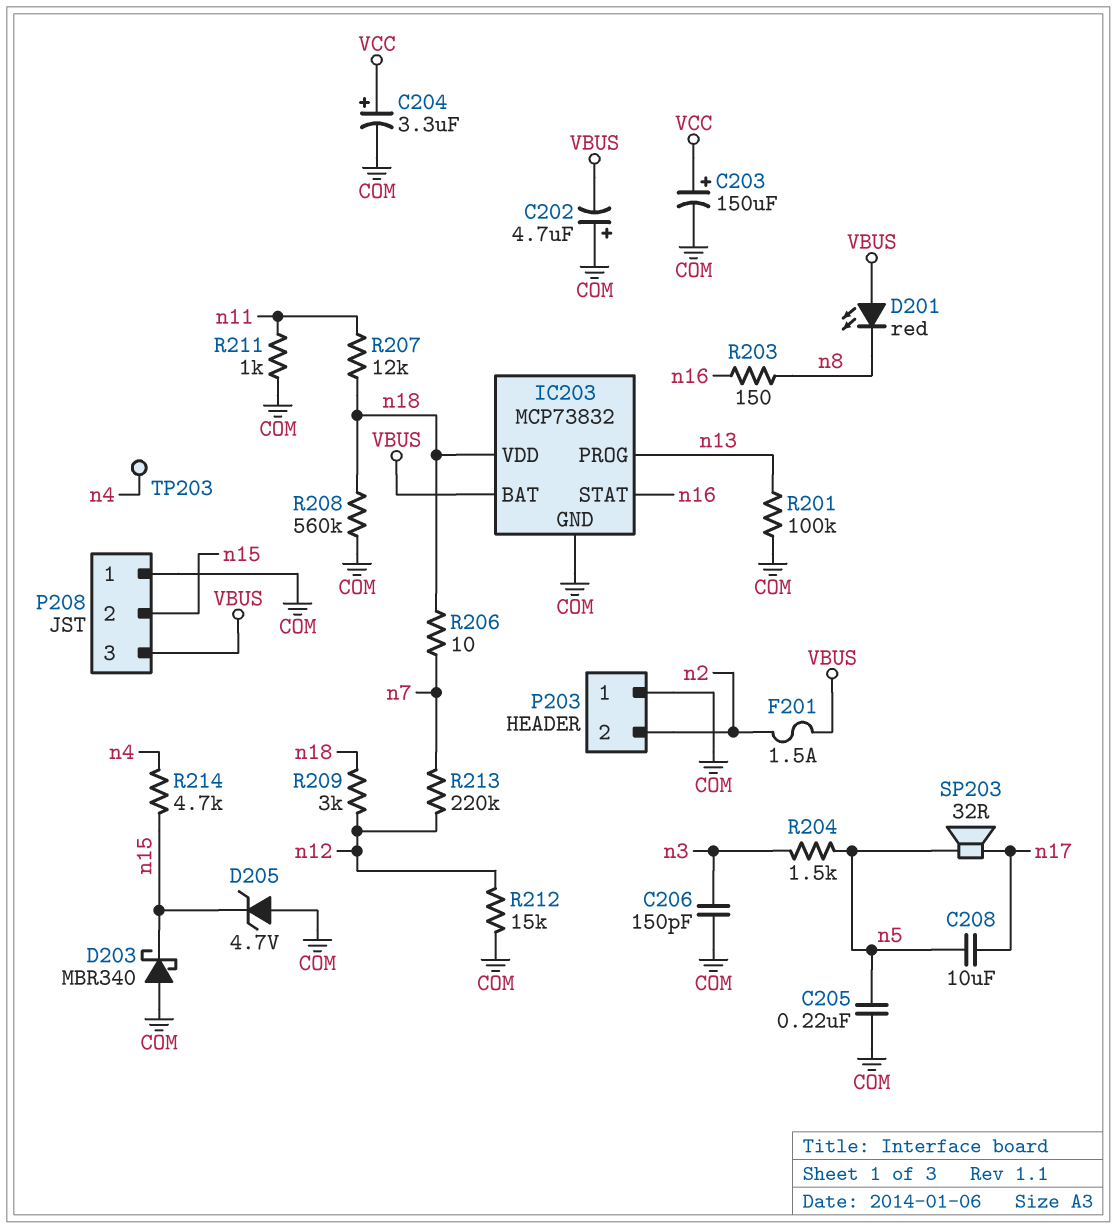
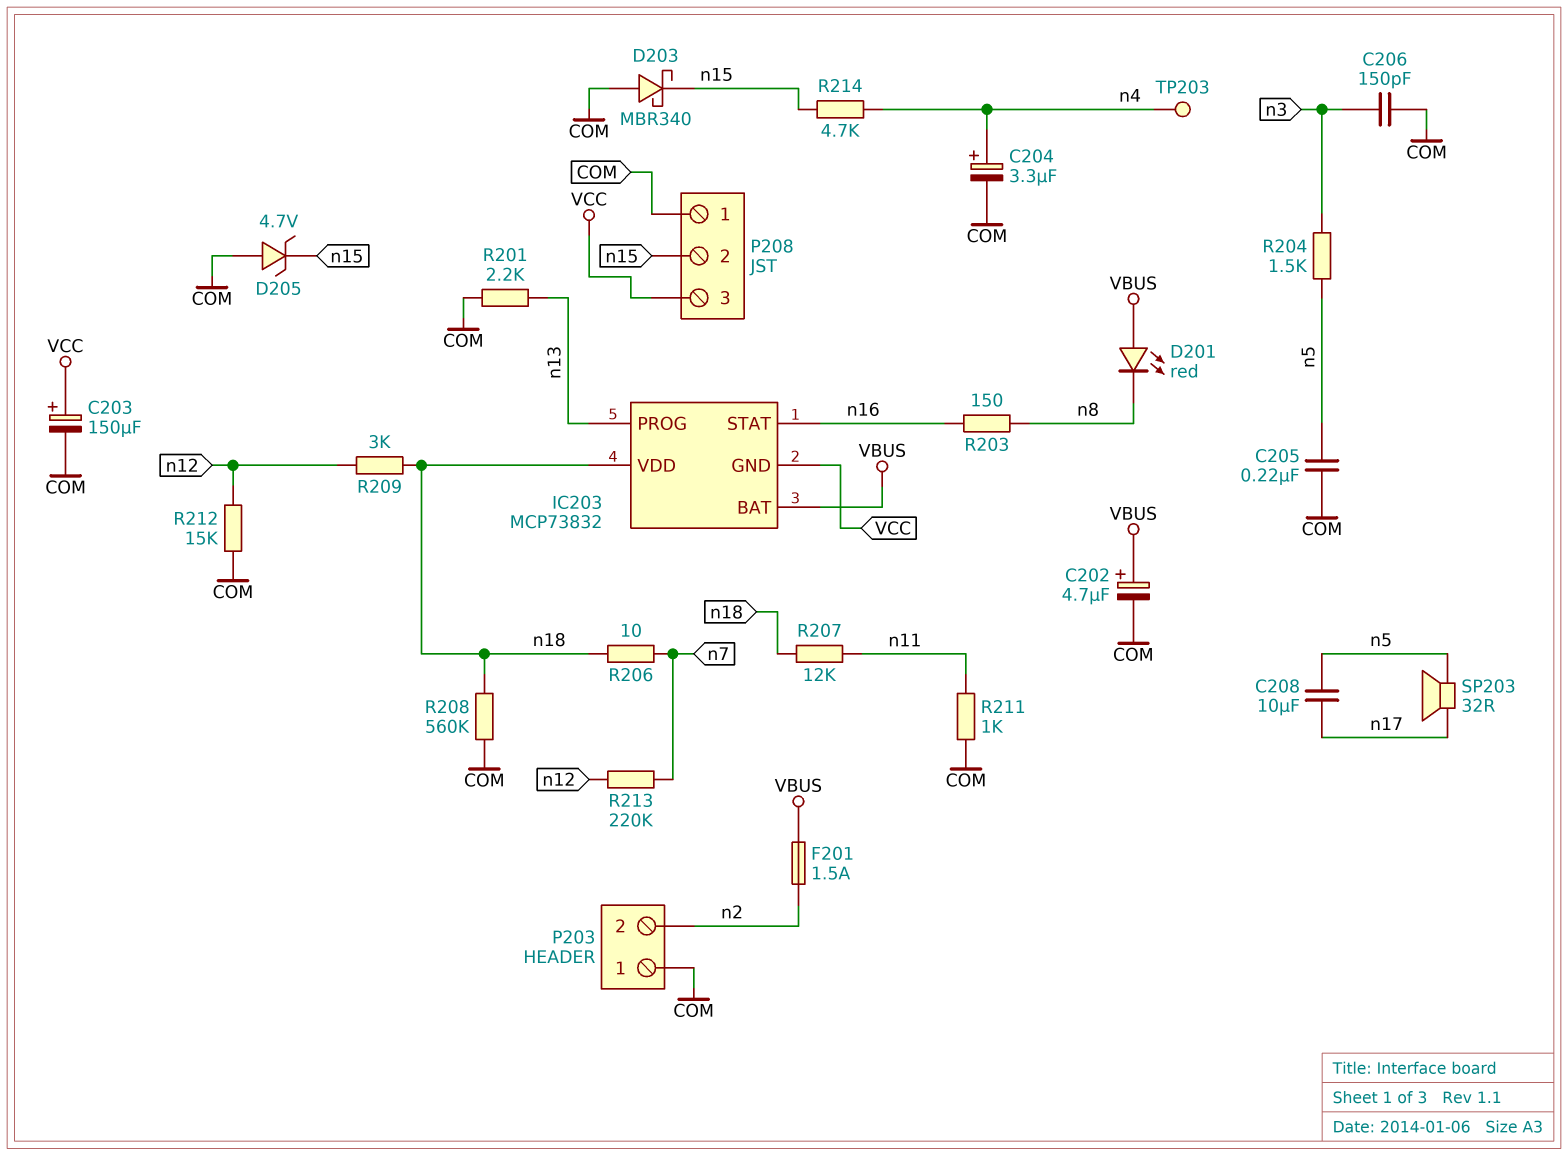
C202: 4.7uF (plus COM, minus VBUS) -> 4.7uF (plus VBUS, minus COM)
C204: 3.3uF (plus VCC, minus COM) -> 3.3uF (plus n4, minus COM)
IC203 pin GND: COM -> VCC
P208 pin 3: VBUS -> VCC
R201: 100k (COM, n13) -> 2.2k (COM, n13)

